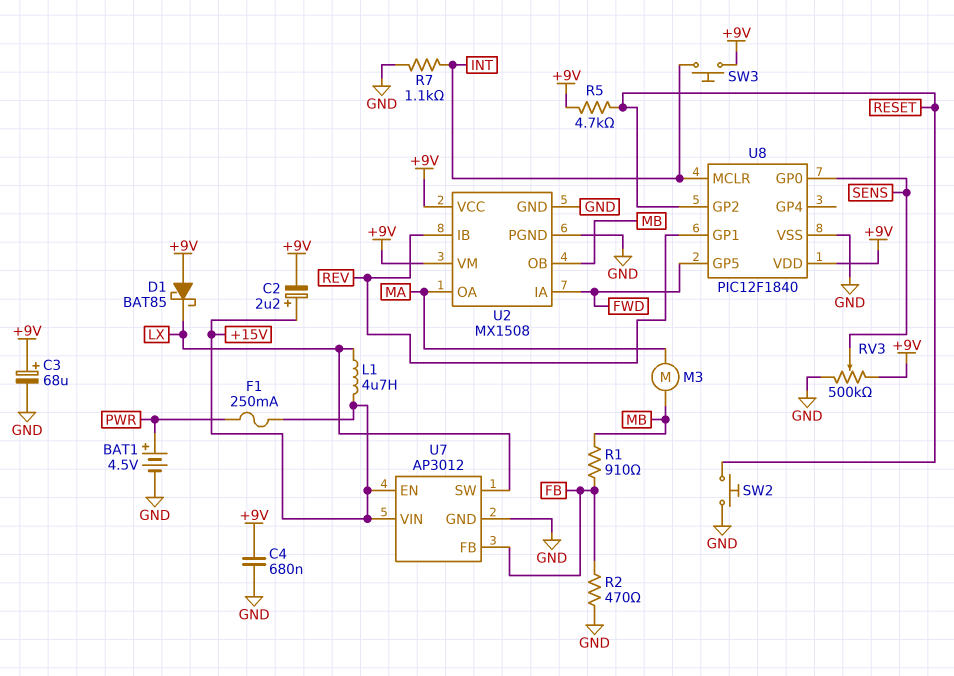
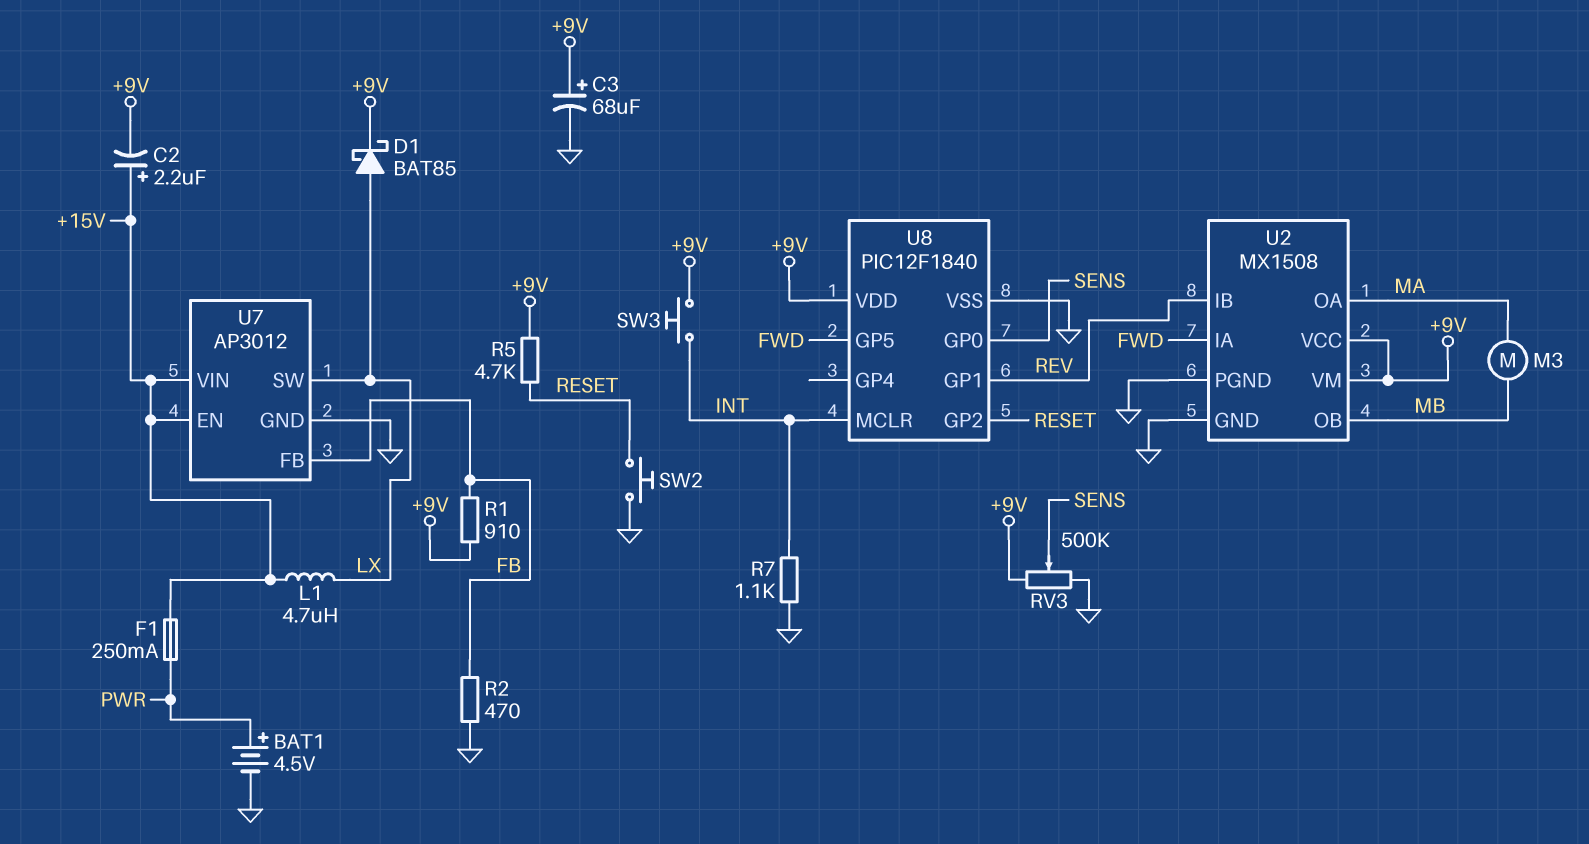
C4: 680nF (+9V, GND) -> none
D1: schottky BAT85 (A +9V, K LX) -> schottky BAT85 (A LX, K +9V)
R1: 910 (FB, MB) -> 910 (+9V, FB)

